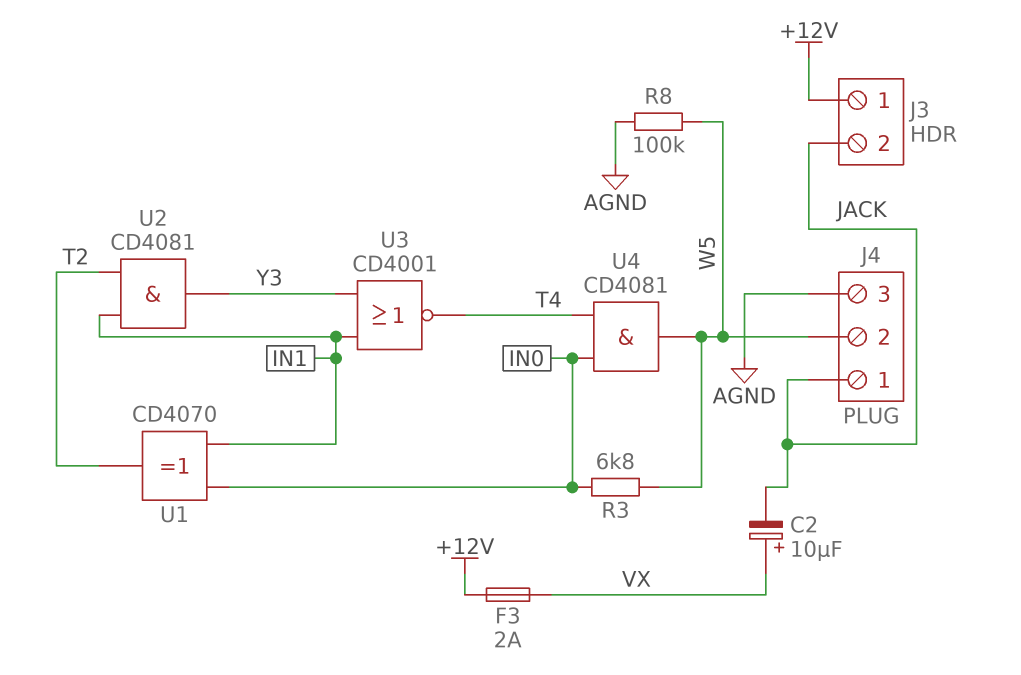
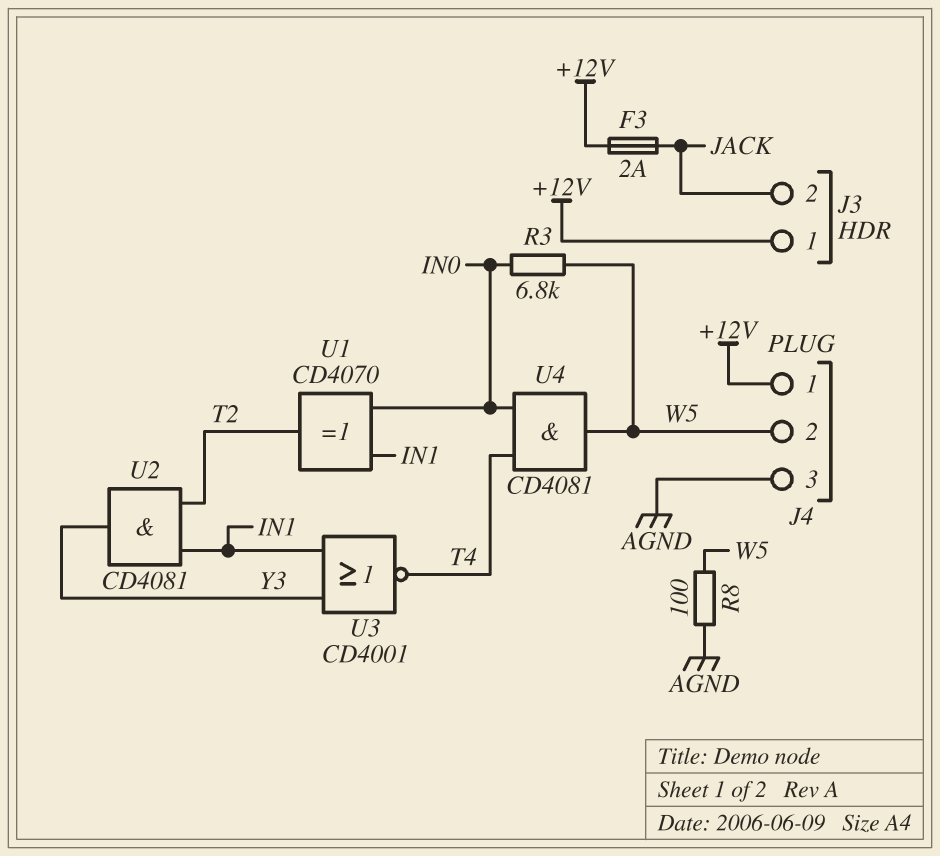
C2: 10uF (plus VX, minus JACK) -> none
F3: 2A (+12V, VX) -> 2A (+12V, JACK)
J4 pin 1: JACK -> +12V
R8: 100k (AGND, W5) -> 100 (AGND, W5)

